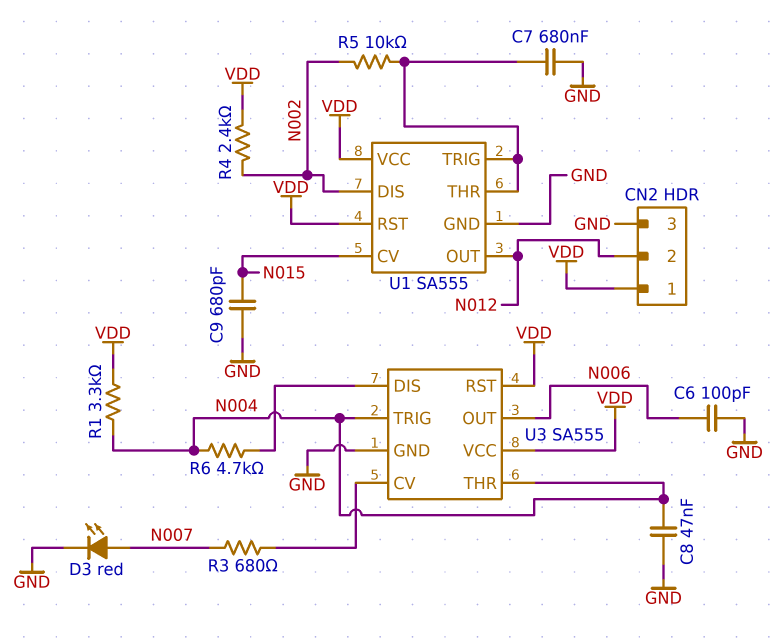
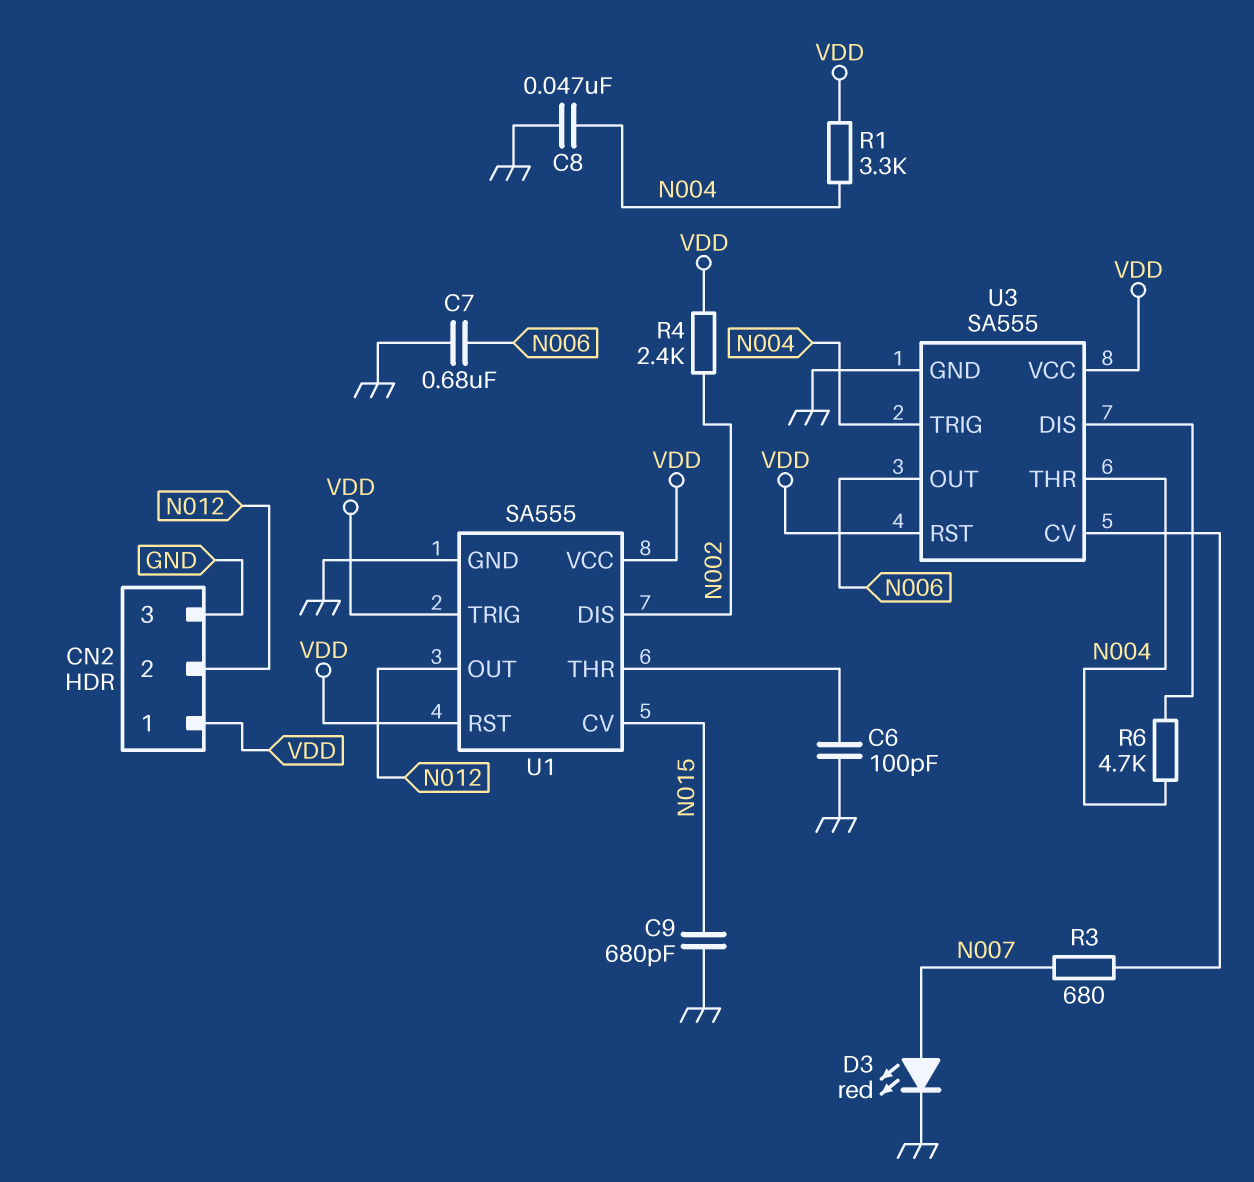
C6: 100pF (GND, N006) -> 100pF (GND, U1/THR)
C7: 680nF (GND, U1/THR) -> 680nF (GND, N006)
R5: 10k (N002, U1/THR) -> none
U1 pin TRIG: U1/THR -> VDD

